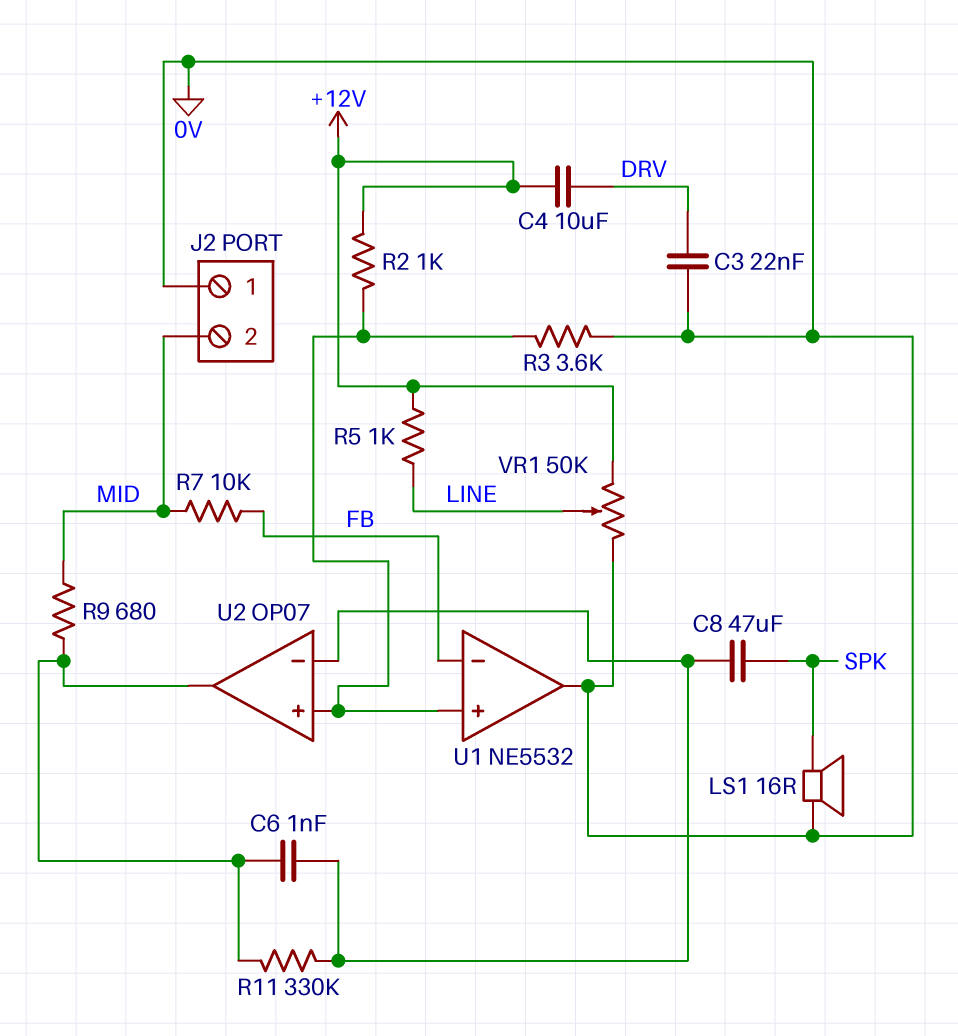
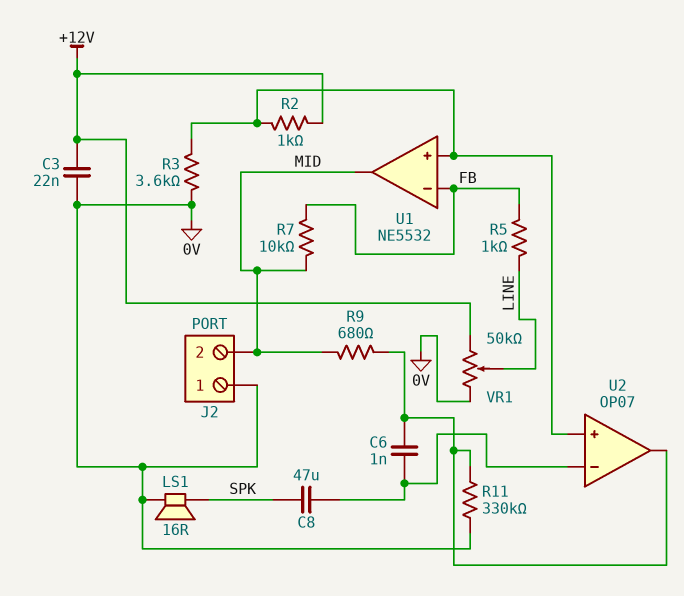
C3: 22nF (0V, DRV) -> 22nF (+12V, 0V)
C4: 10uF (+12V, DRV) -> none
R5: 1k (+12V, LINE) -> 1k (FB, LINE)
R11: 330k (U2/in-, U2/out) -> 330k (0V, U2/out)
U1 pin out: 0V -> MID

